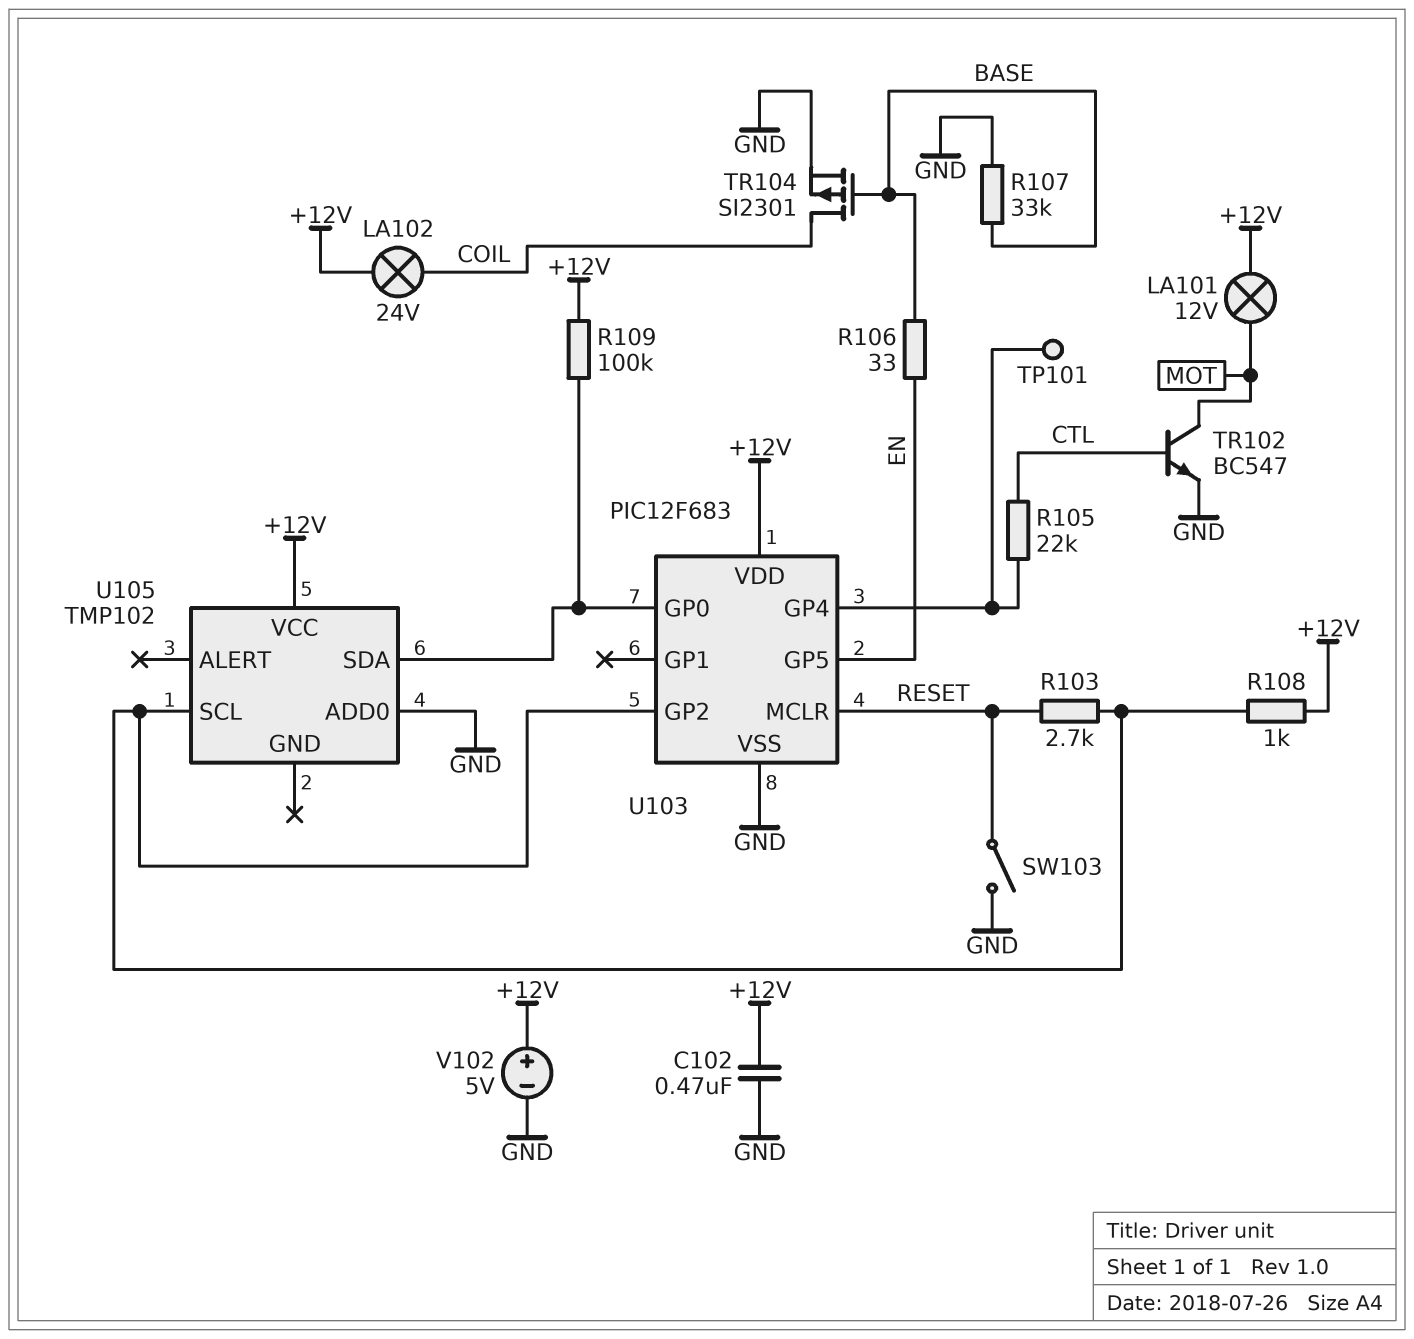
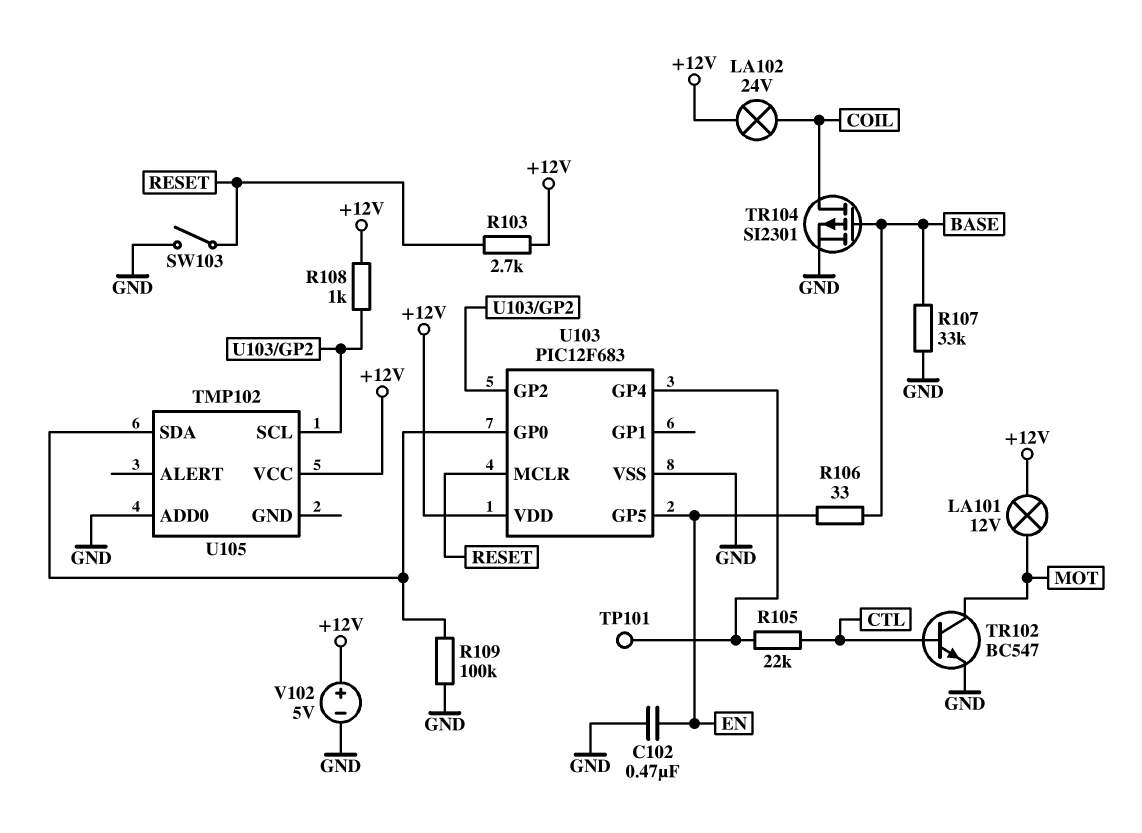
C102: 470nF (+12V, GND) -> 470nF (EN, GND)
R103: 2.7k (RESET, U103/GP2) -> 2.7k (+12V, RESET)
R109: 100k (+12V, U103/GP0) -> 100k (GND, U103/GP0)

